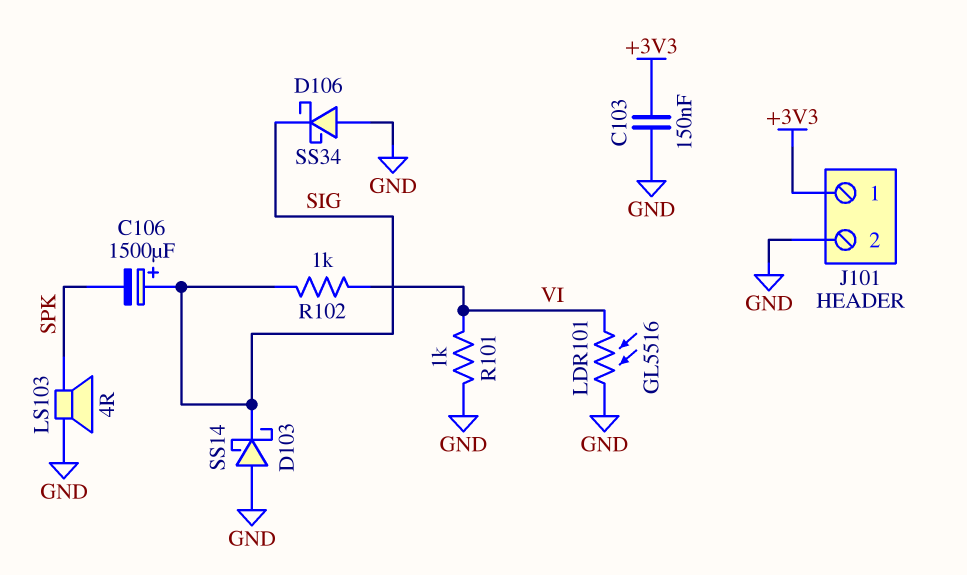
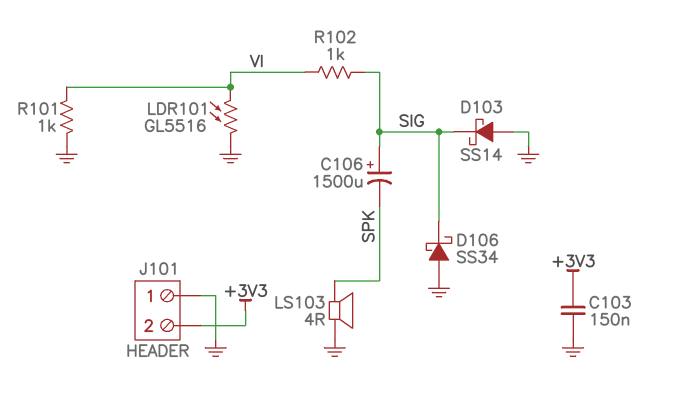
J101 pin 1: +3V3 -> GND
J101 pin 2: GND -> +3V3

